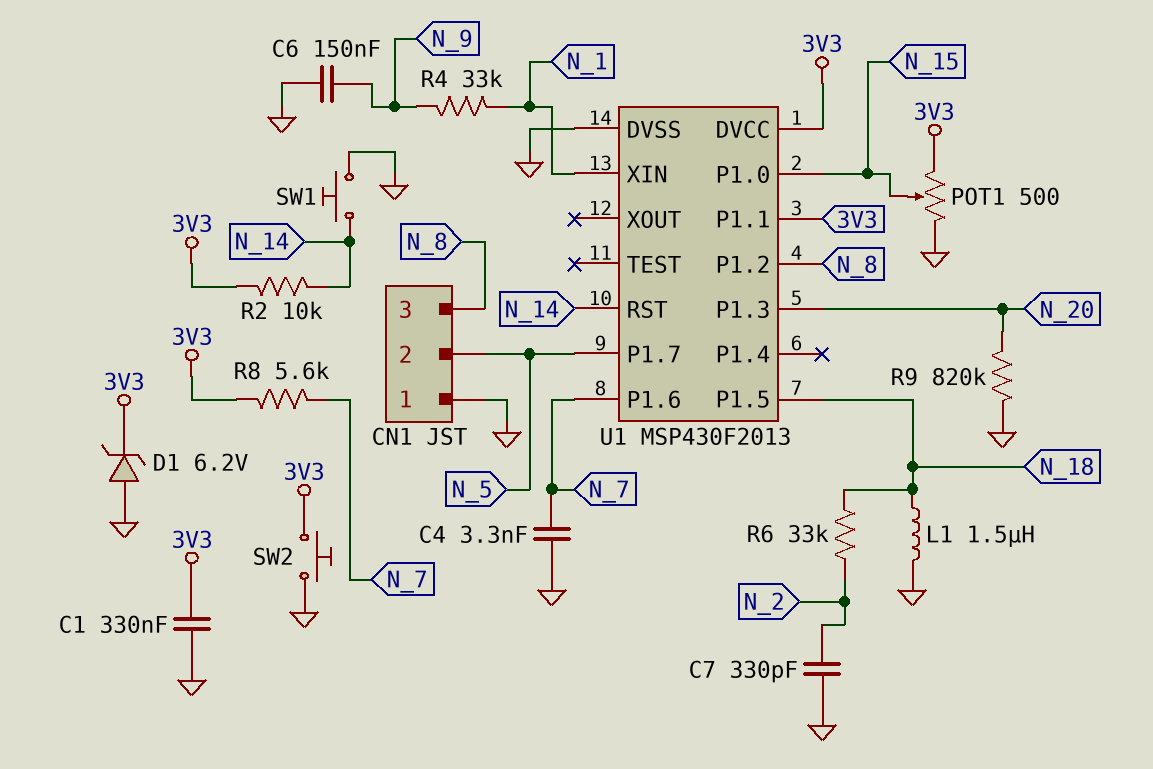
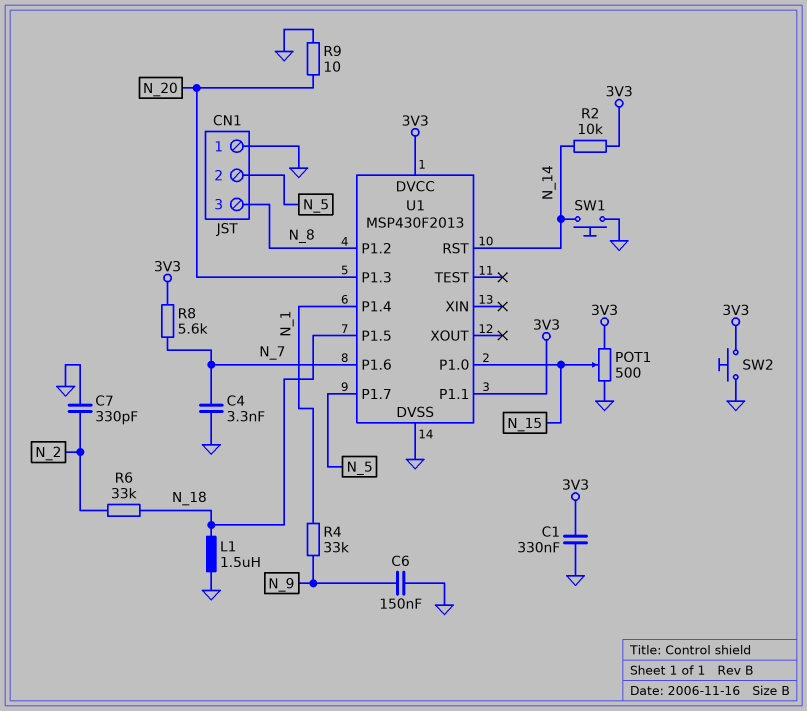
D1: zener 6.2V (A GND, K 3V3) -> none
R9: 820k (GND, N_20) -> 10 (GND, N_20)
U1 pin P1.4: none -> N_1
U1 pin XIN: N_1 -> none

